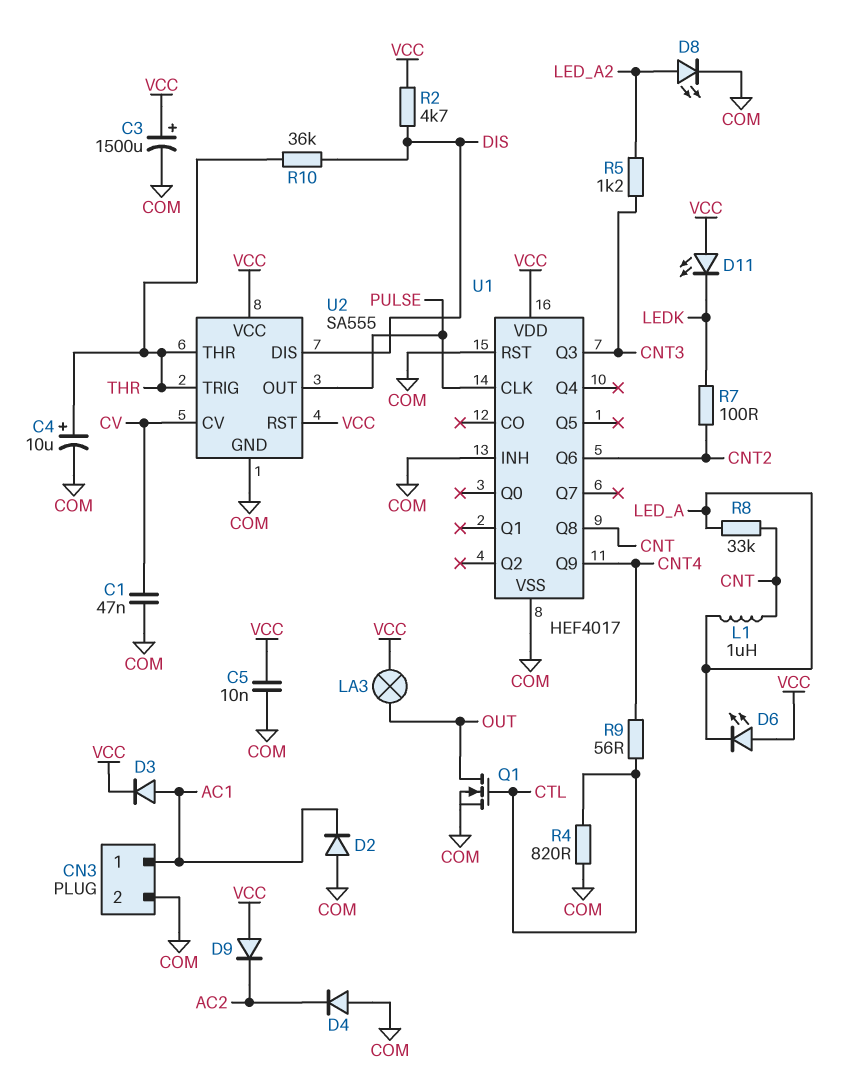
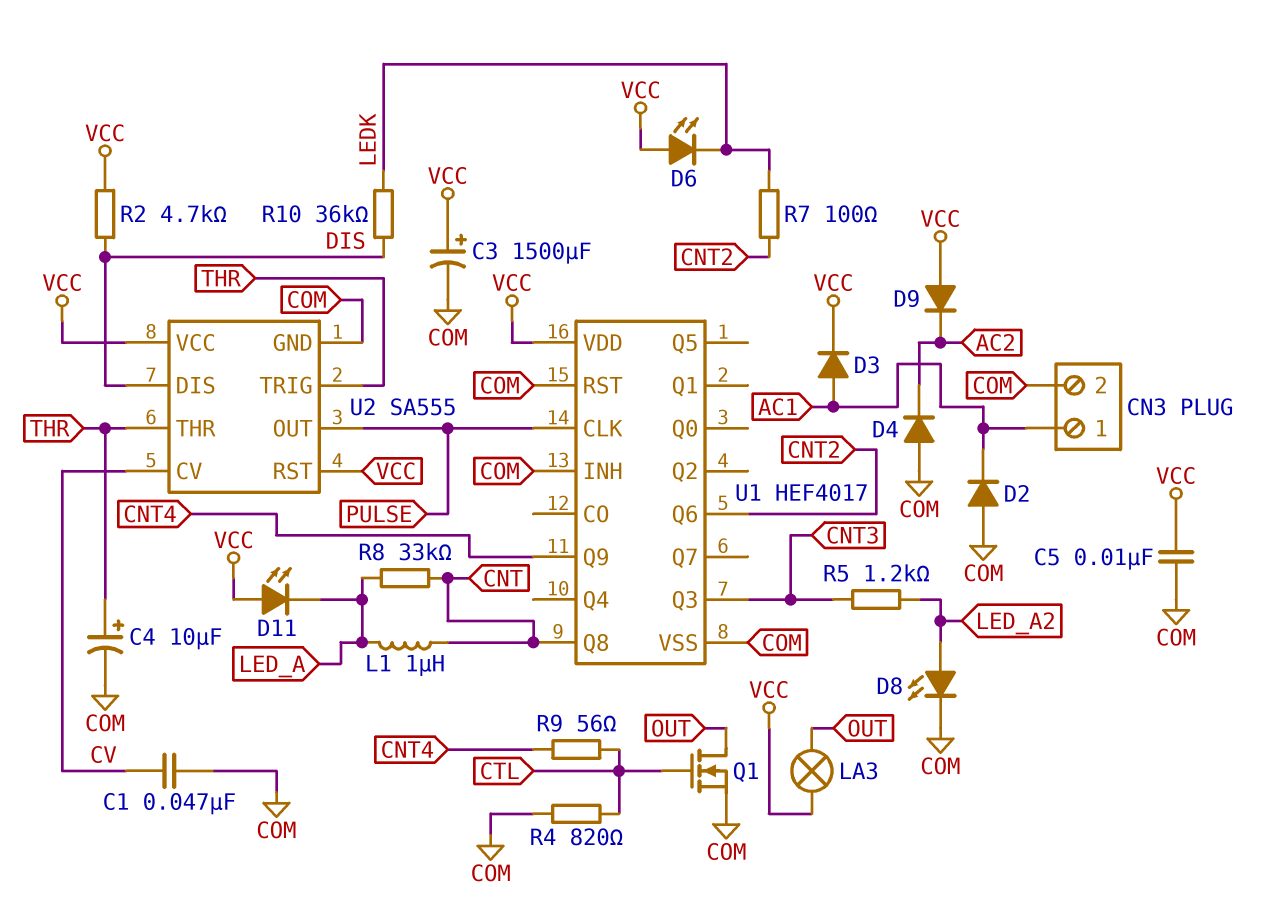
D6: LED (A VCC, K LED_A) -> LED (A VCC, K LEDK)
D11: LED (A VCC, K LEDK) -> LED (A VCC, K LED_A)
R10: 36k (DIS, THR) -> 36k (DIS, LEDK)

